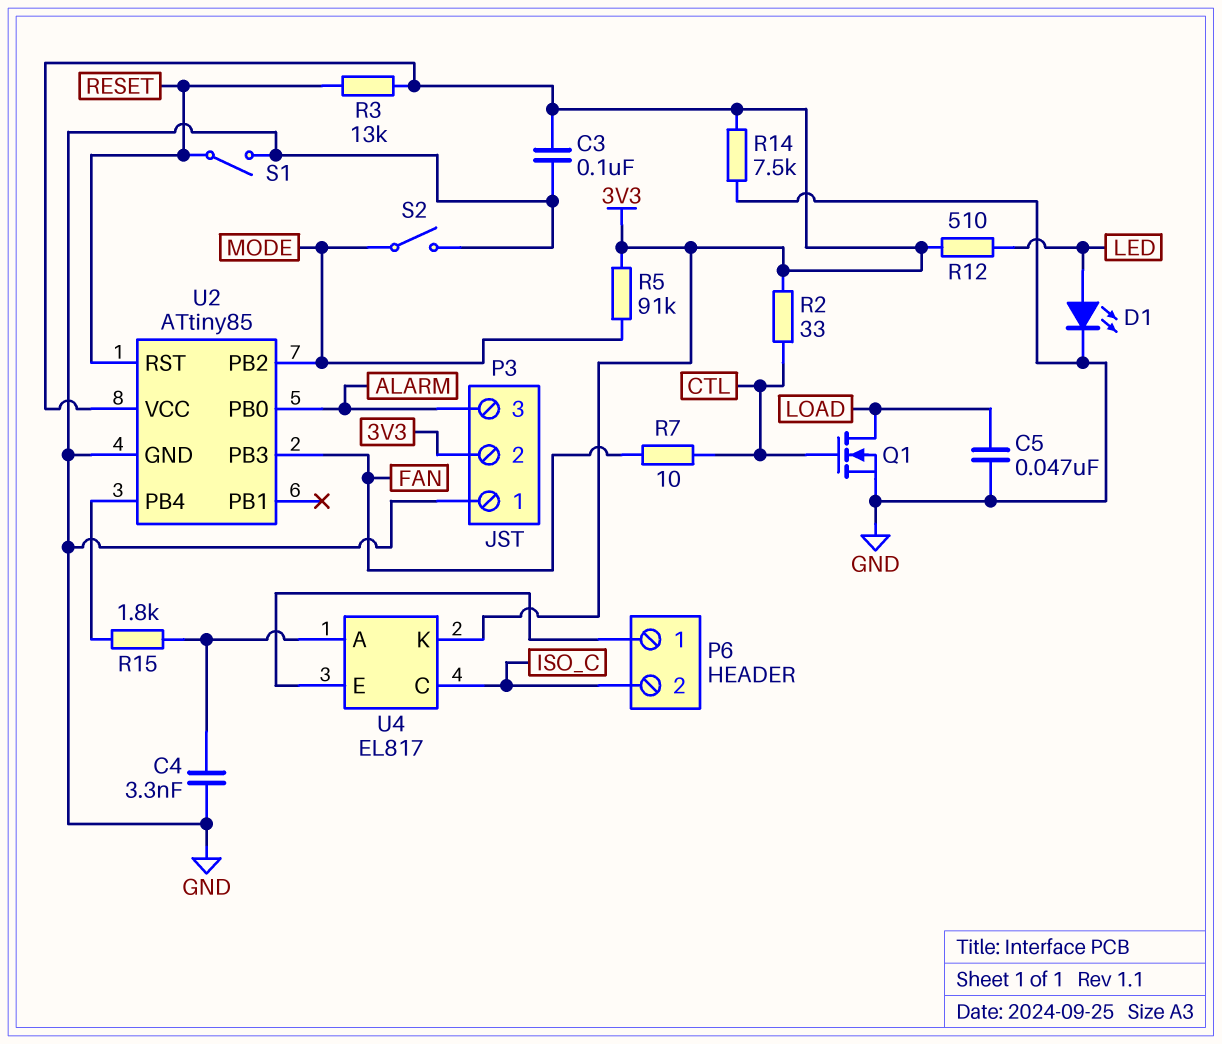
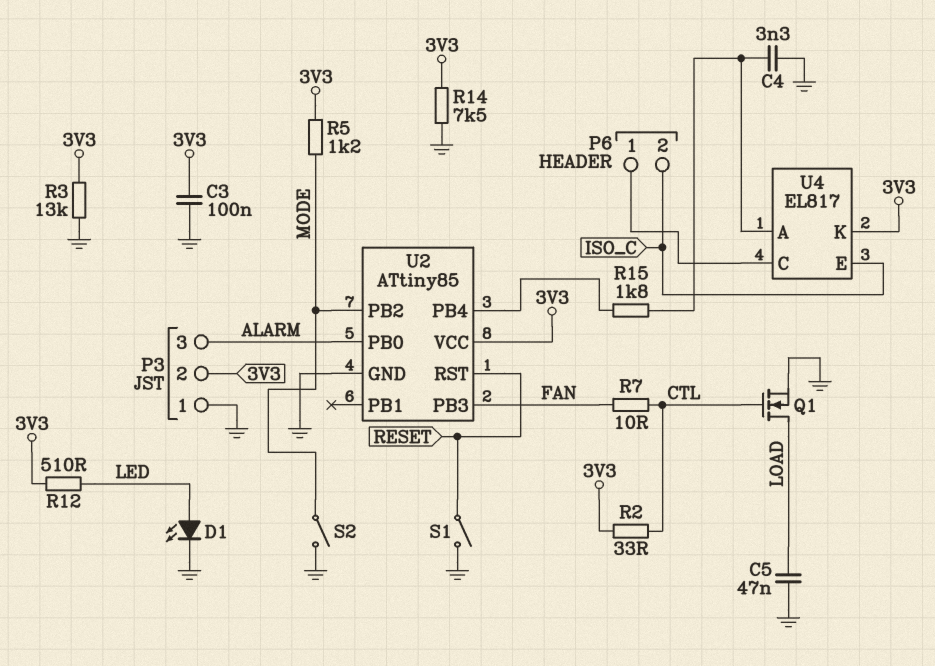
R3: 13k (3V3, RESET) -> 13k (3V3, GND)
R5: 91k (3V3, MODE) -> 1.2k (3V3, MODE)
U4 pin C: ISO_C -> P6/1
U4 pin E: P6/1 -> ISO_C

